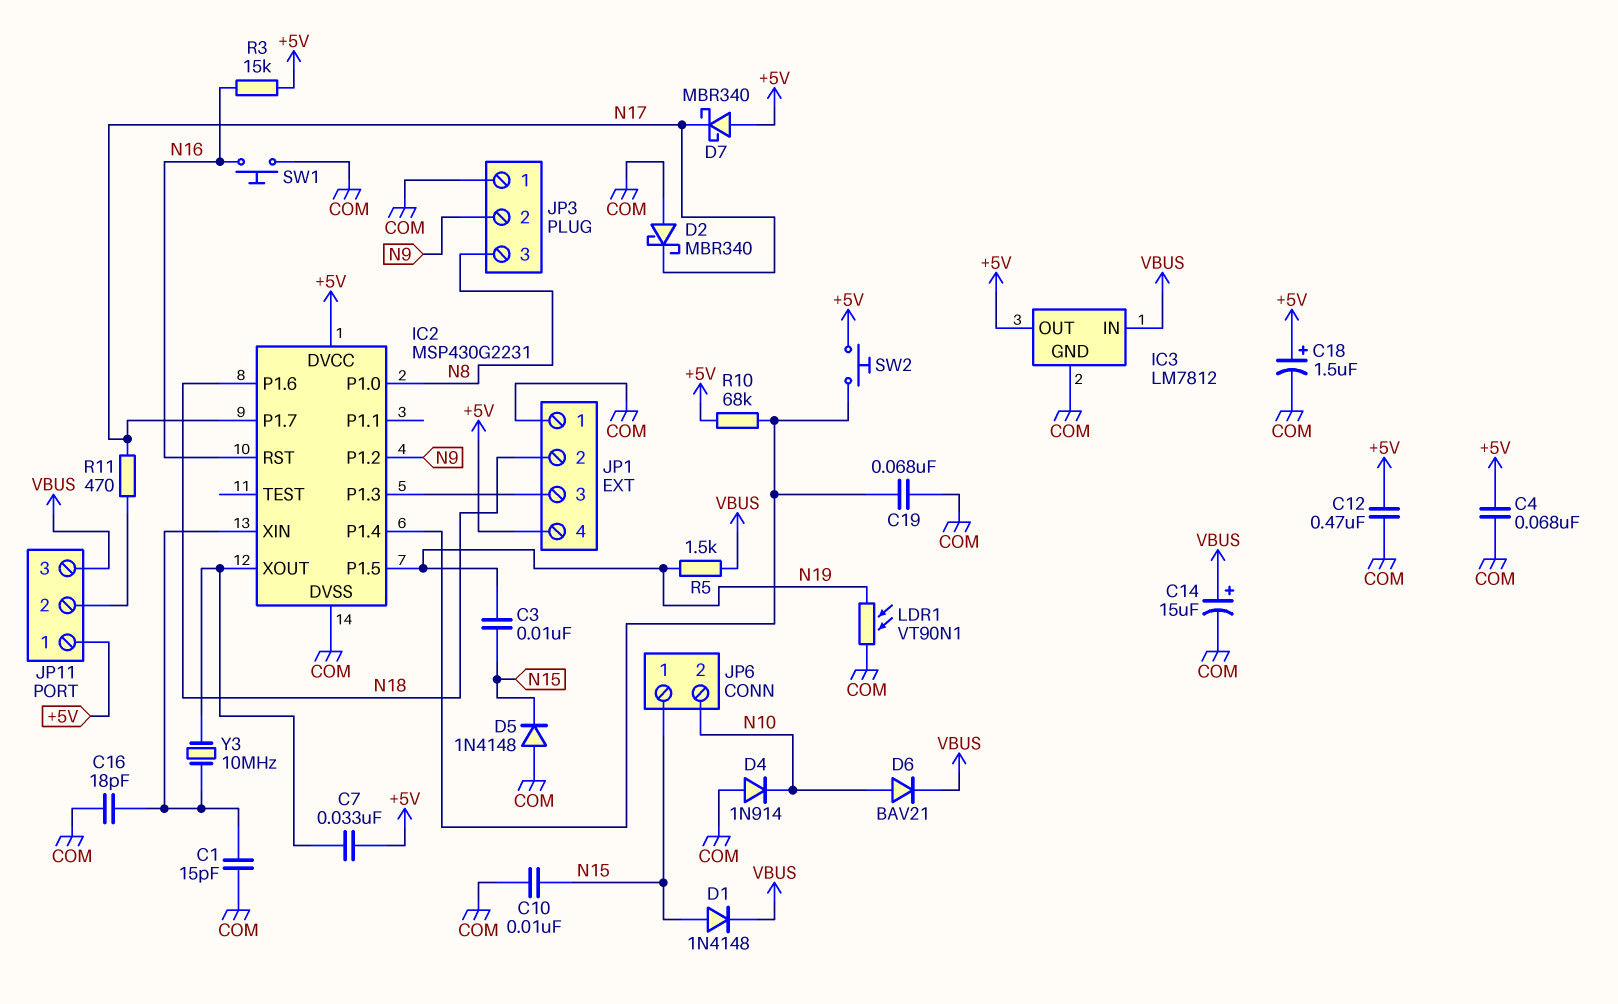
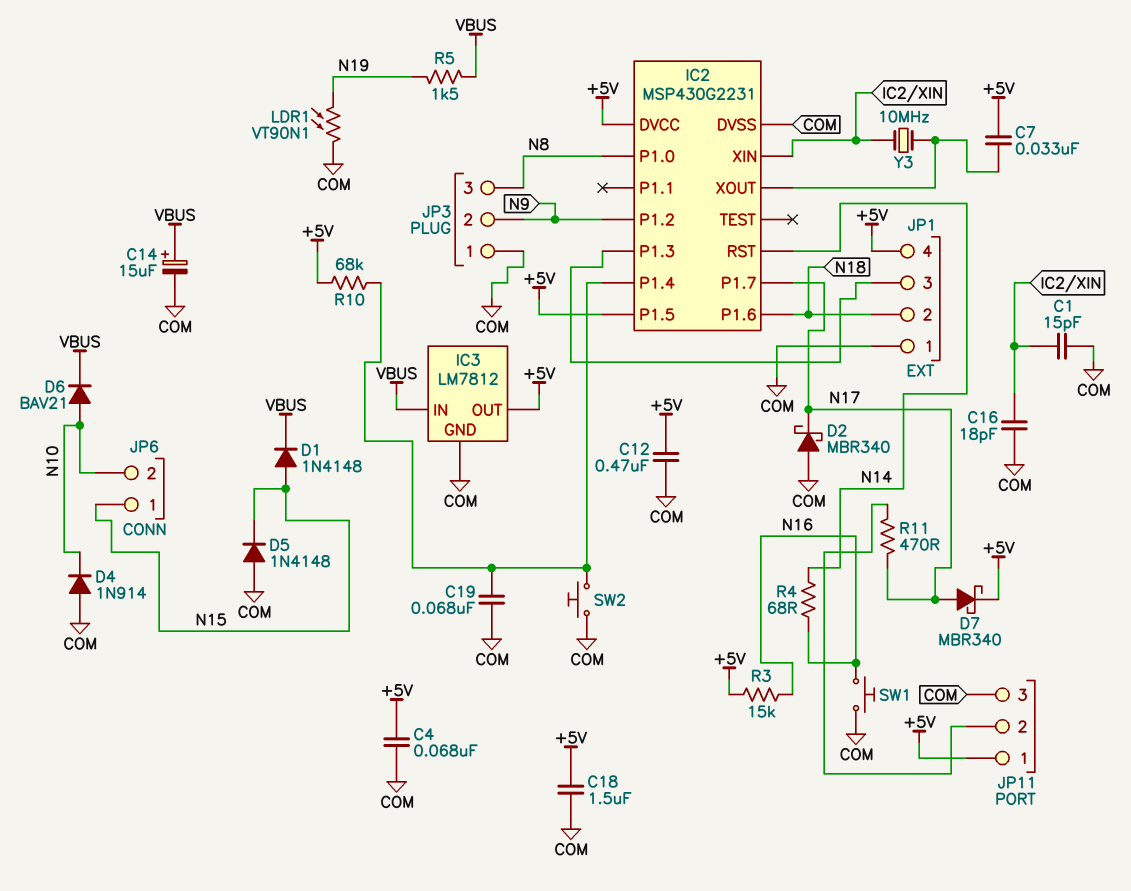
C3: 10nF (N15, N19) -> none
C10: 10nF (COM, N15) -> none
C18: 1.5uF (plus +5V, minus COM) -> 1.5uF (+5V, COM)
D7: schottky MBR340 (A +5V, K N17) -> schottky MBR340 (A N17, K +5V)
IC2 pin P1.5: N19 -> +5V
IC2 pin RST: N16 -> N14
JP11 pin 3: VBUS -> COM
R4: none -> 68 (N14, N16)
SW2: button (+5V, IC2/P1.4) -> button (COM, IC2/P1.4)

